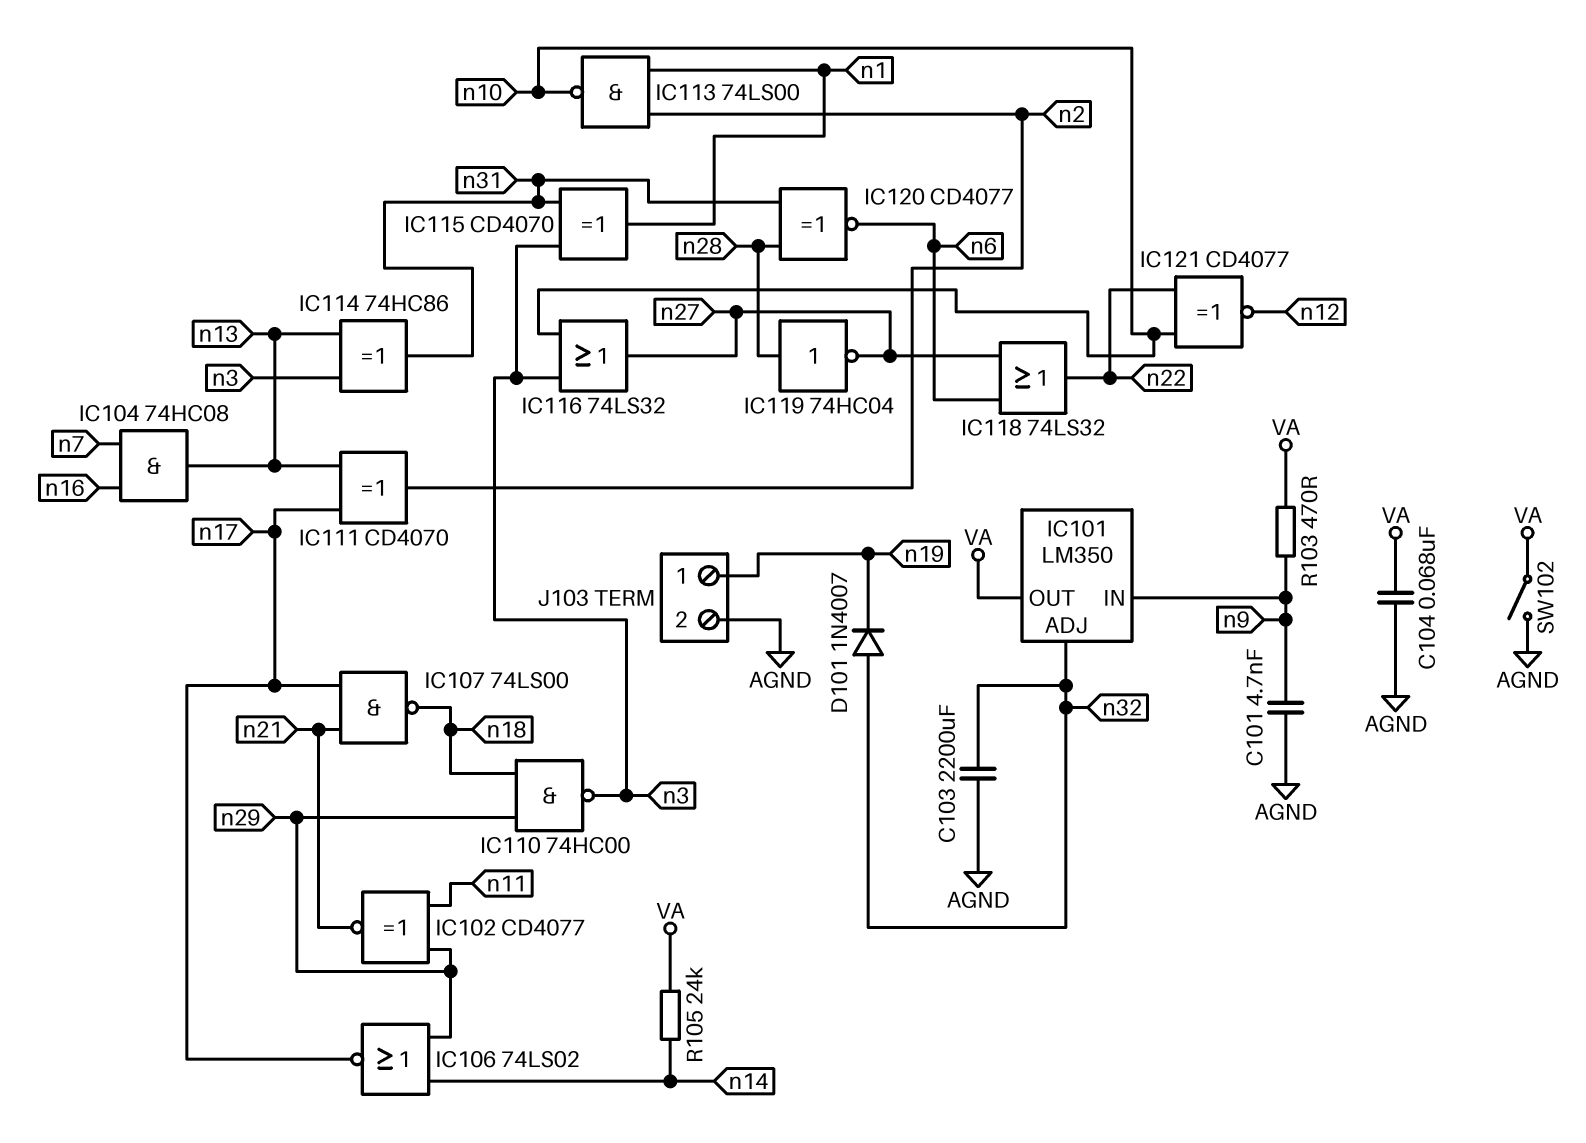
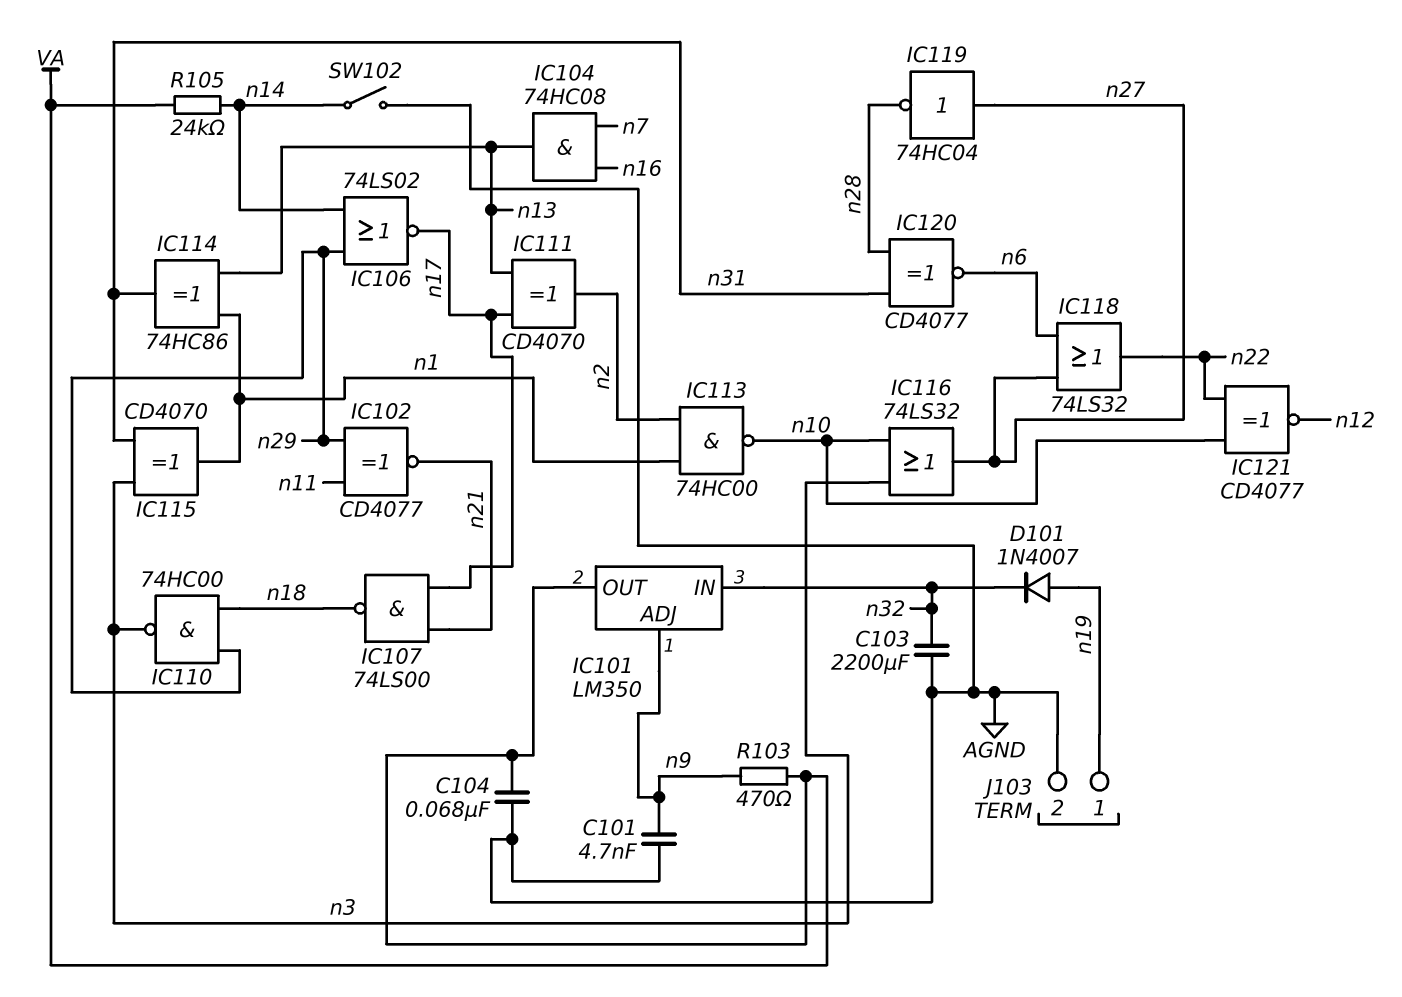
D101: diode 1N4007 (A n32, K n19) -> diode 1N4007 (A n19, K n32)
IC101 pin ADJ: n32 -> n9
IC101 pin IN: n9 -> n32
IC113: NAND 74LS00 (in n1, in n2, out n10) -> NAND 74HC00 (in n1, in n2, out n10)
IC114: XOR 74HC86 (in n3, in n13, out n31) -> XOR 74HC86 (in n1, in n13, out n31)
IC119: NOT 74HC04 (in n28, out n27) -> NOT 74HC04 (in n27, out n28)
SW102: switch (AGND, VA) -> switch (AGND, n14)

